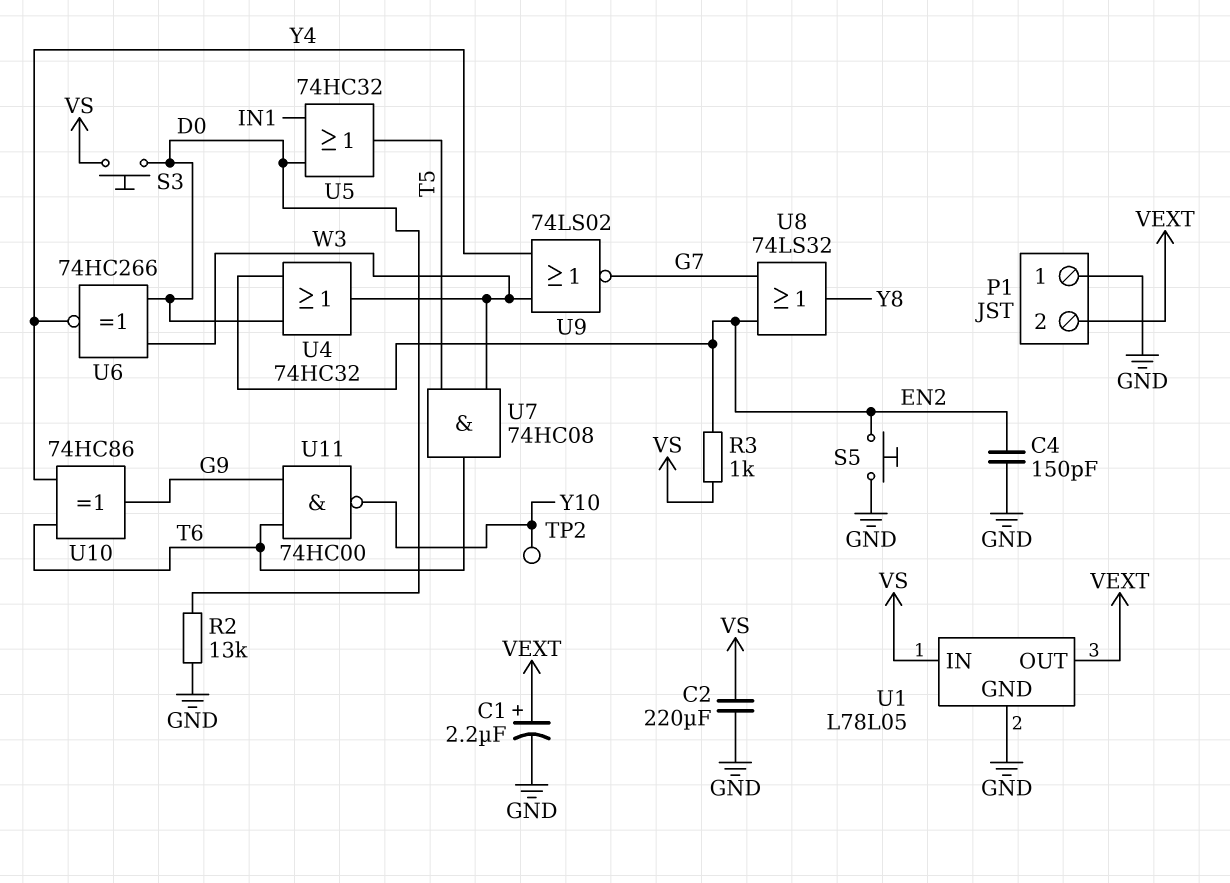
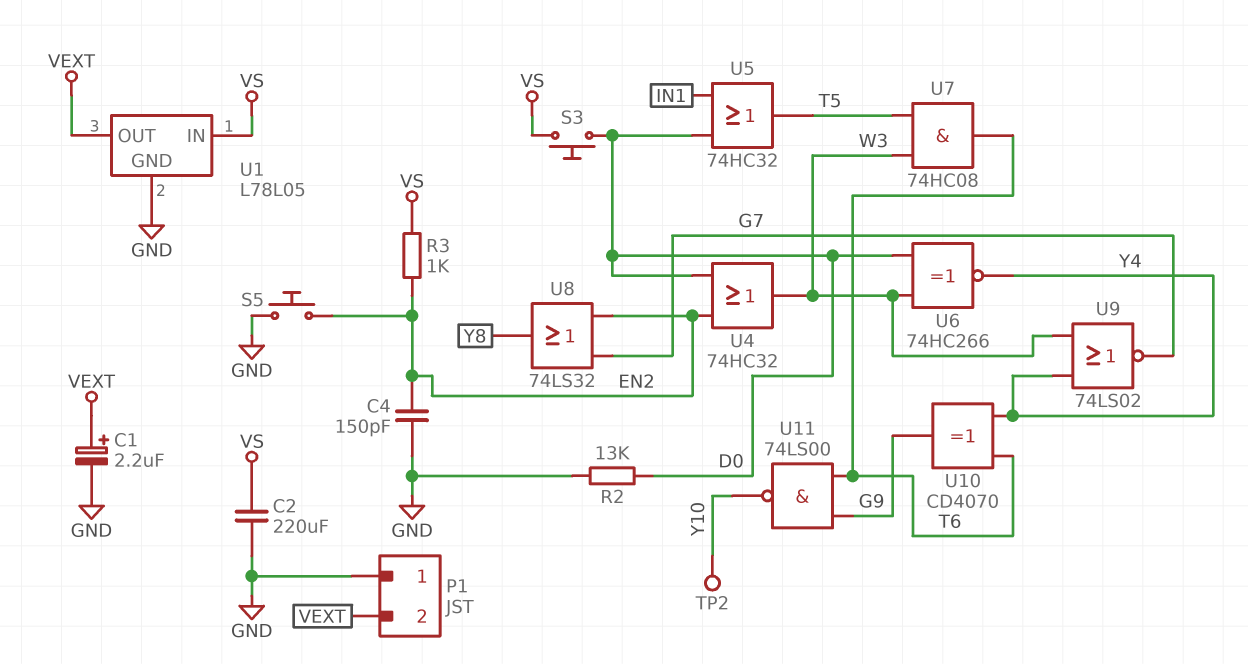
U10: XOR 74HC86 (in T6, in Y4, out G9) -> XOR CD4070 (in T6, in Y4, out G9)
U11: NAND 74HC00 (in G9, in T6, out Y10) -> NAND 74LS00 (in G9, in T6, out Y10)

